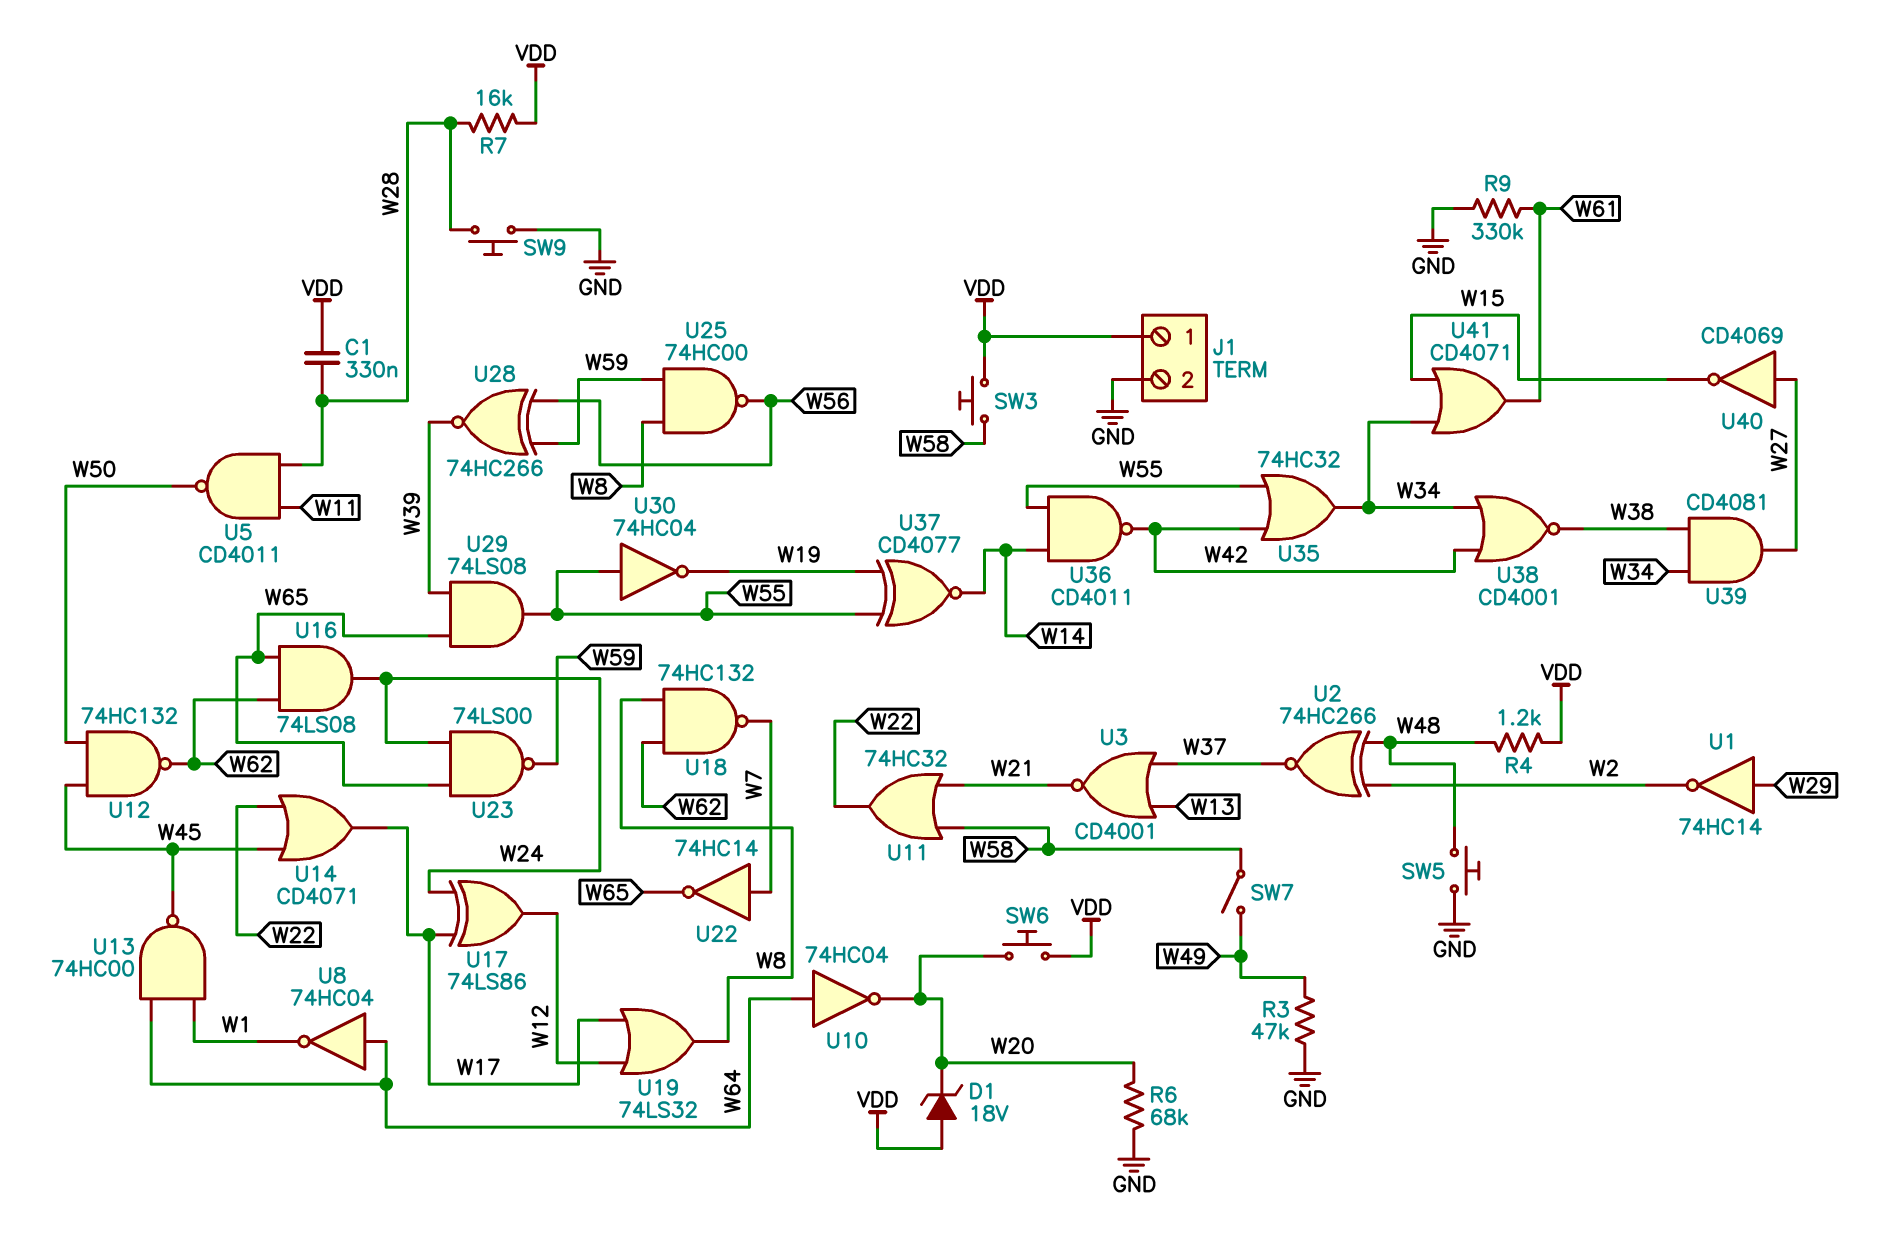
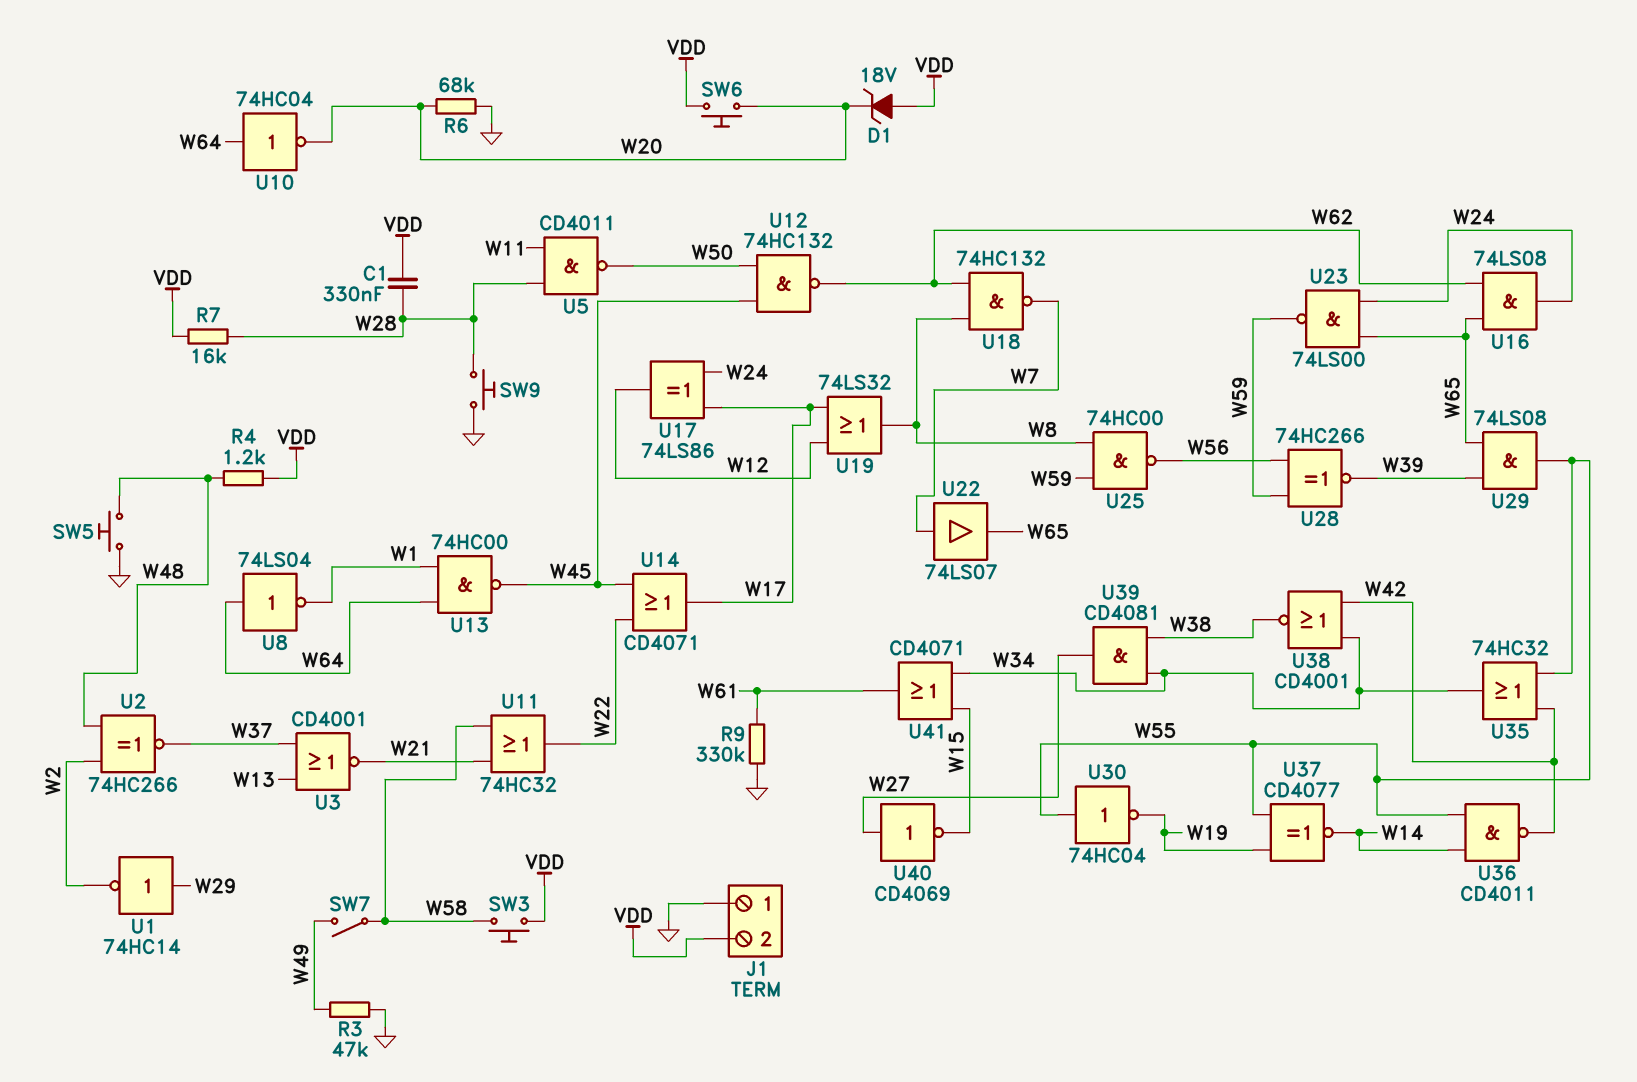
J1 pin 1: VDD -> GND
J1 pin 2: GND -> VDD
U8: NOT 74HC04 (in W64, out W1) -> NOT 74LS04 (in W64, out W1)
U22: NOT 74HC14 (in W7, out W65) -> buffer 74LS07 (in W7, out W65)

